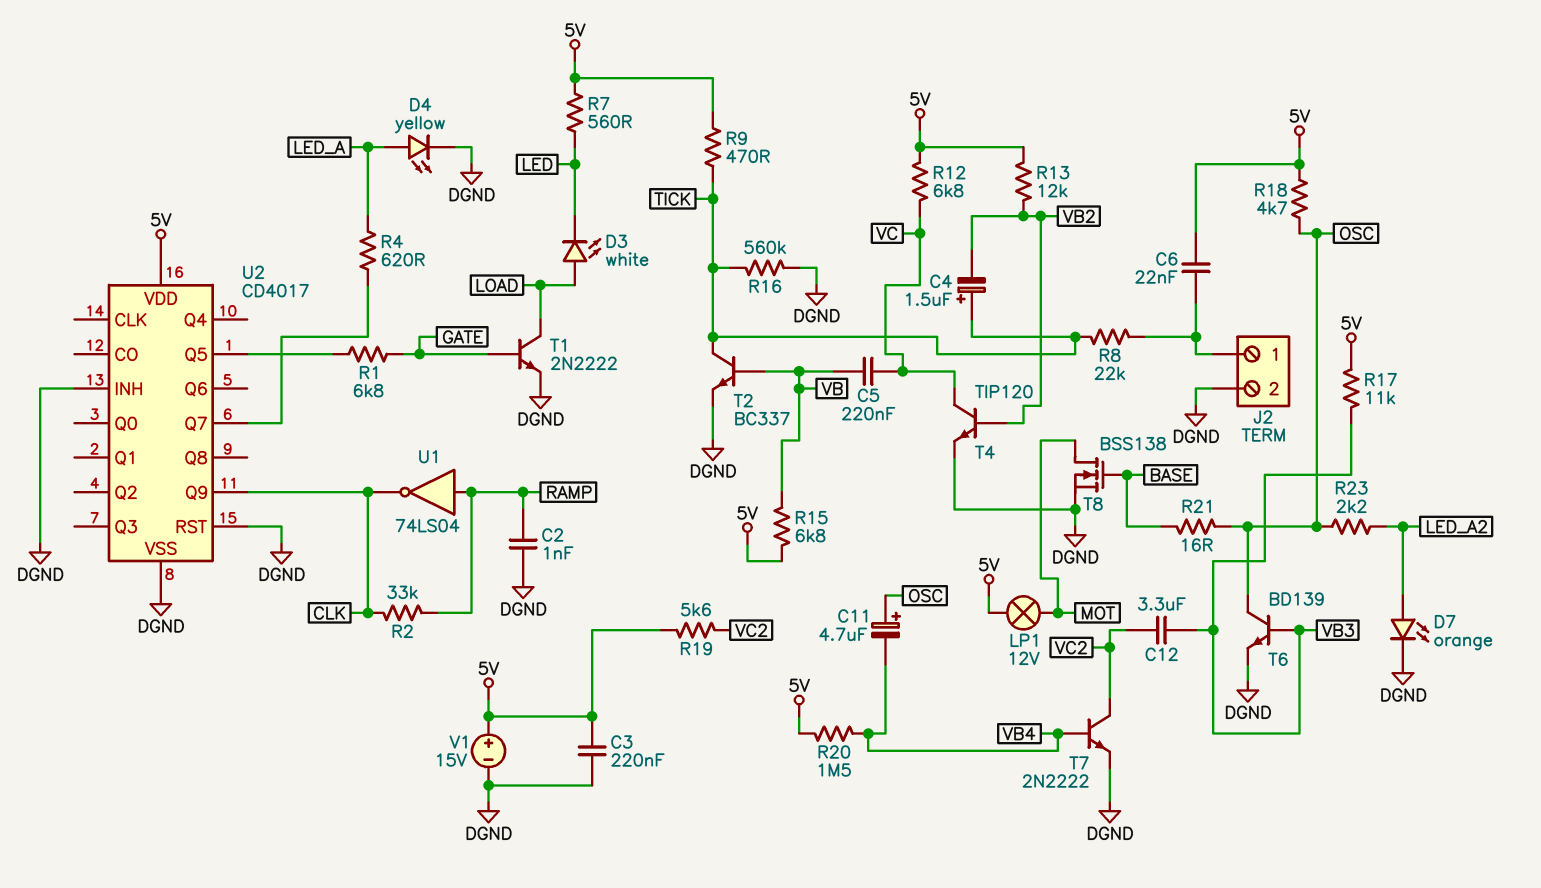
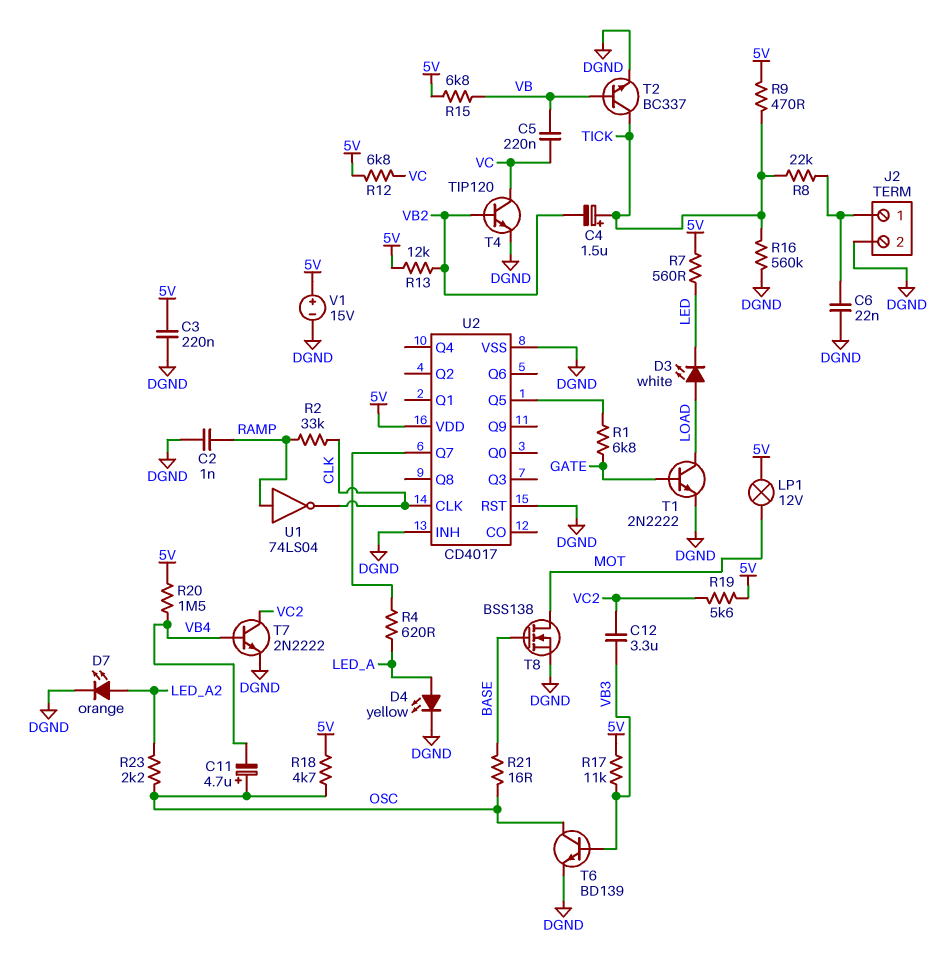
C6: 22nF (5V, J2/1) -> 22nF (DGND, J2/1)
U2 pin CLK: none -> CLK
U2 pin Q9: CLK -> none

